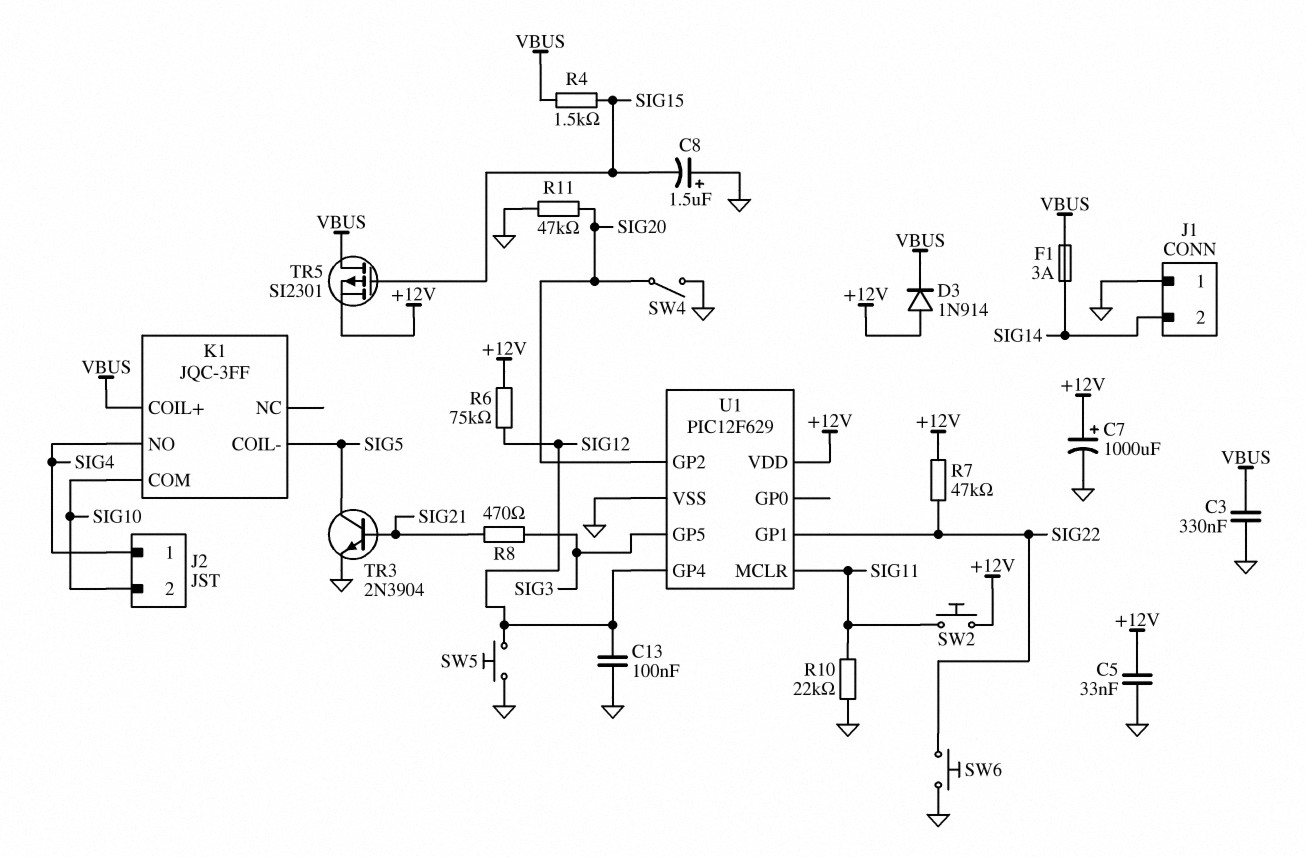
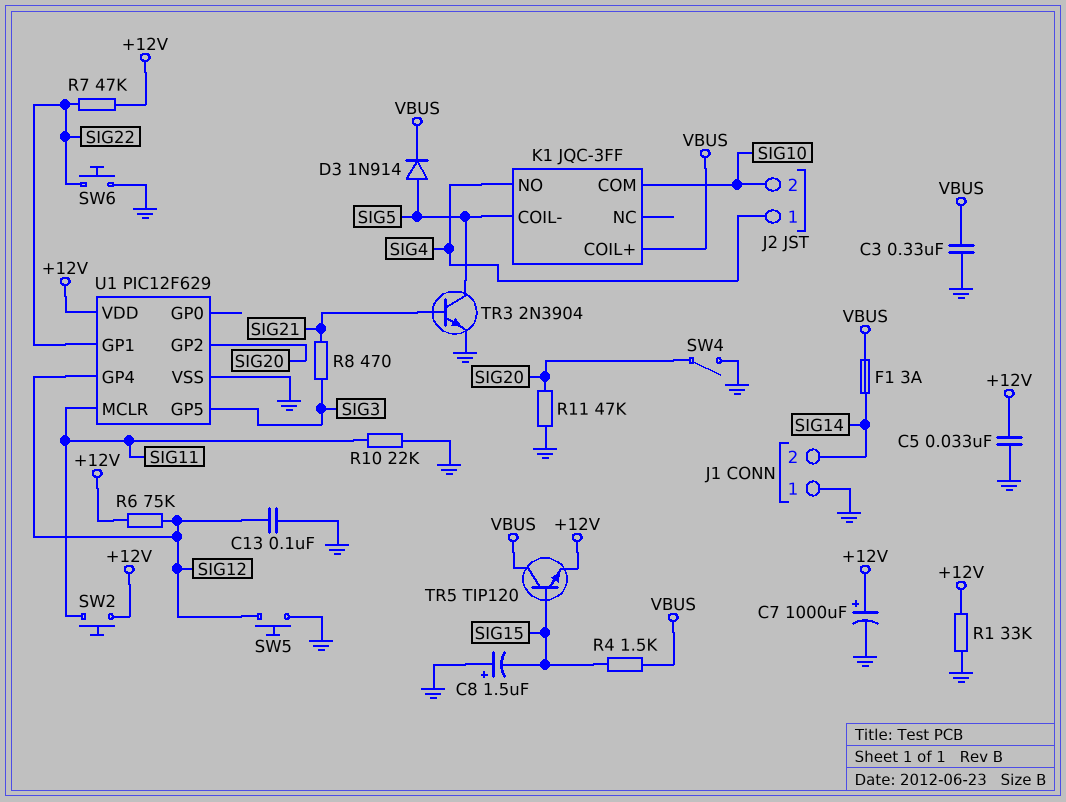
D3: diode 1N914 (A +12V, K VBUS) -> diode 1N914 (A SIG5, K VBUS)
R1: none -> 33k (+12V, GND)
TR5: PMOS SI2301 (G SIG15, D VBUS, S +12V) -> NPN TIP120 (B SIG15, C VBUS, E +12V)

